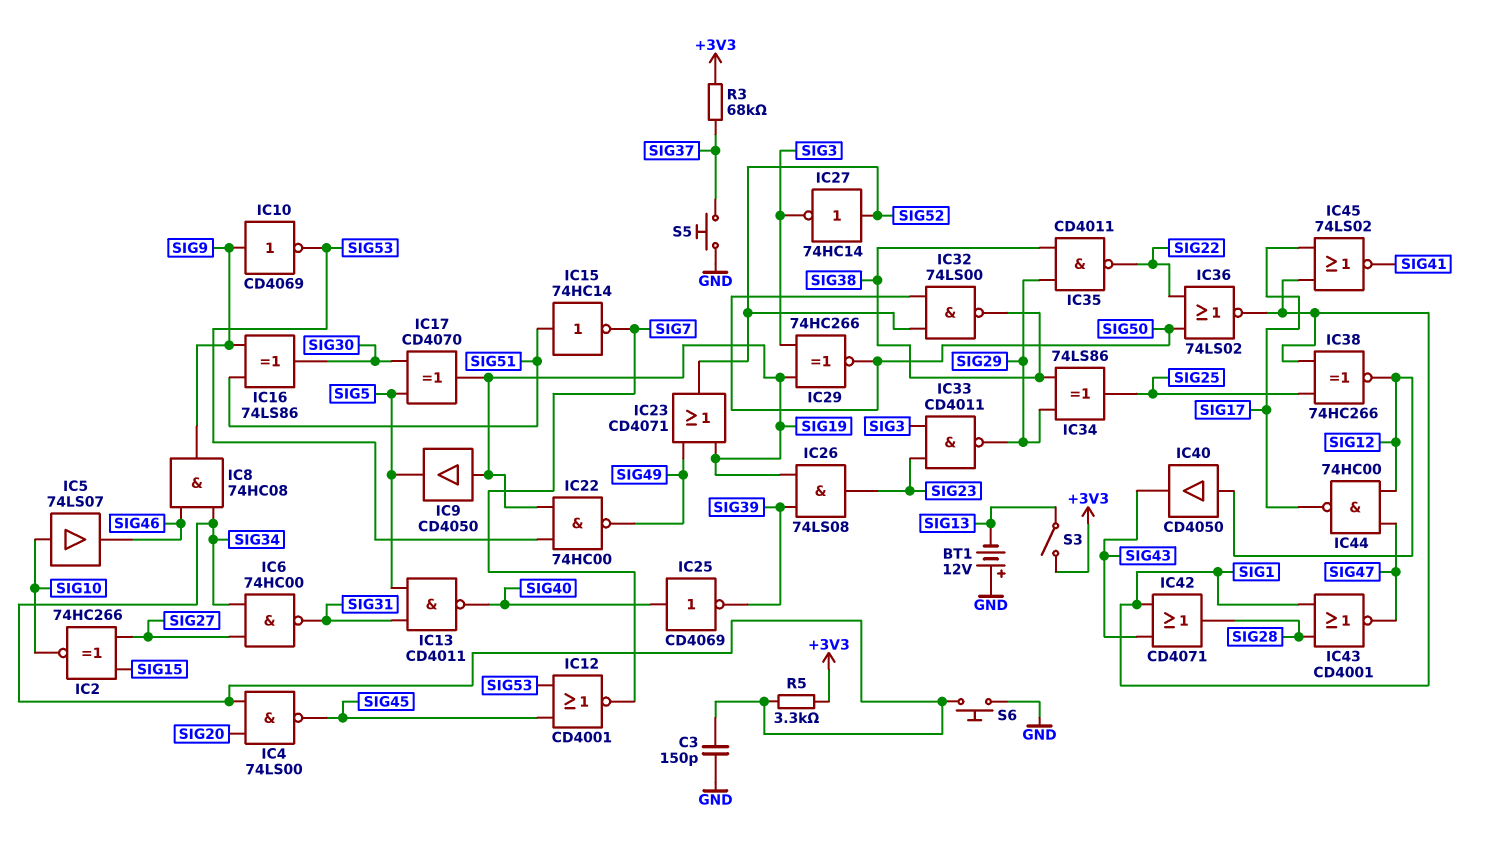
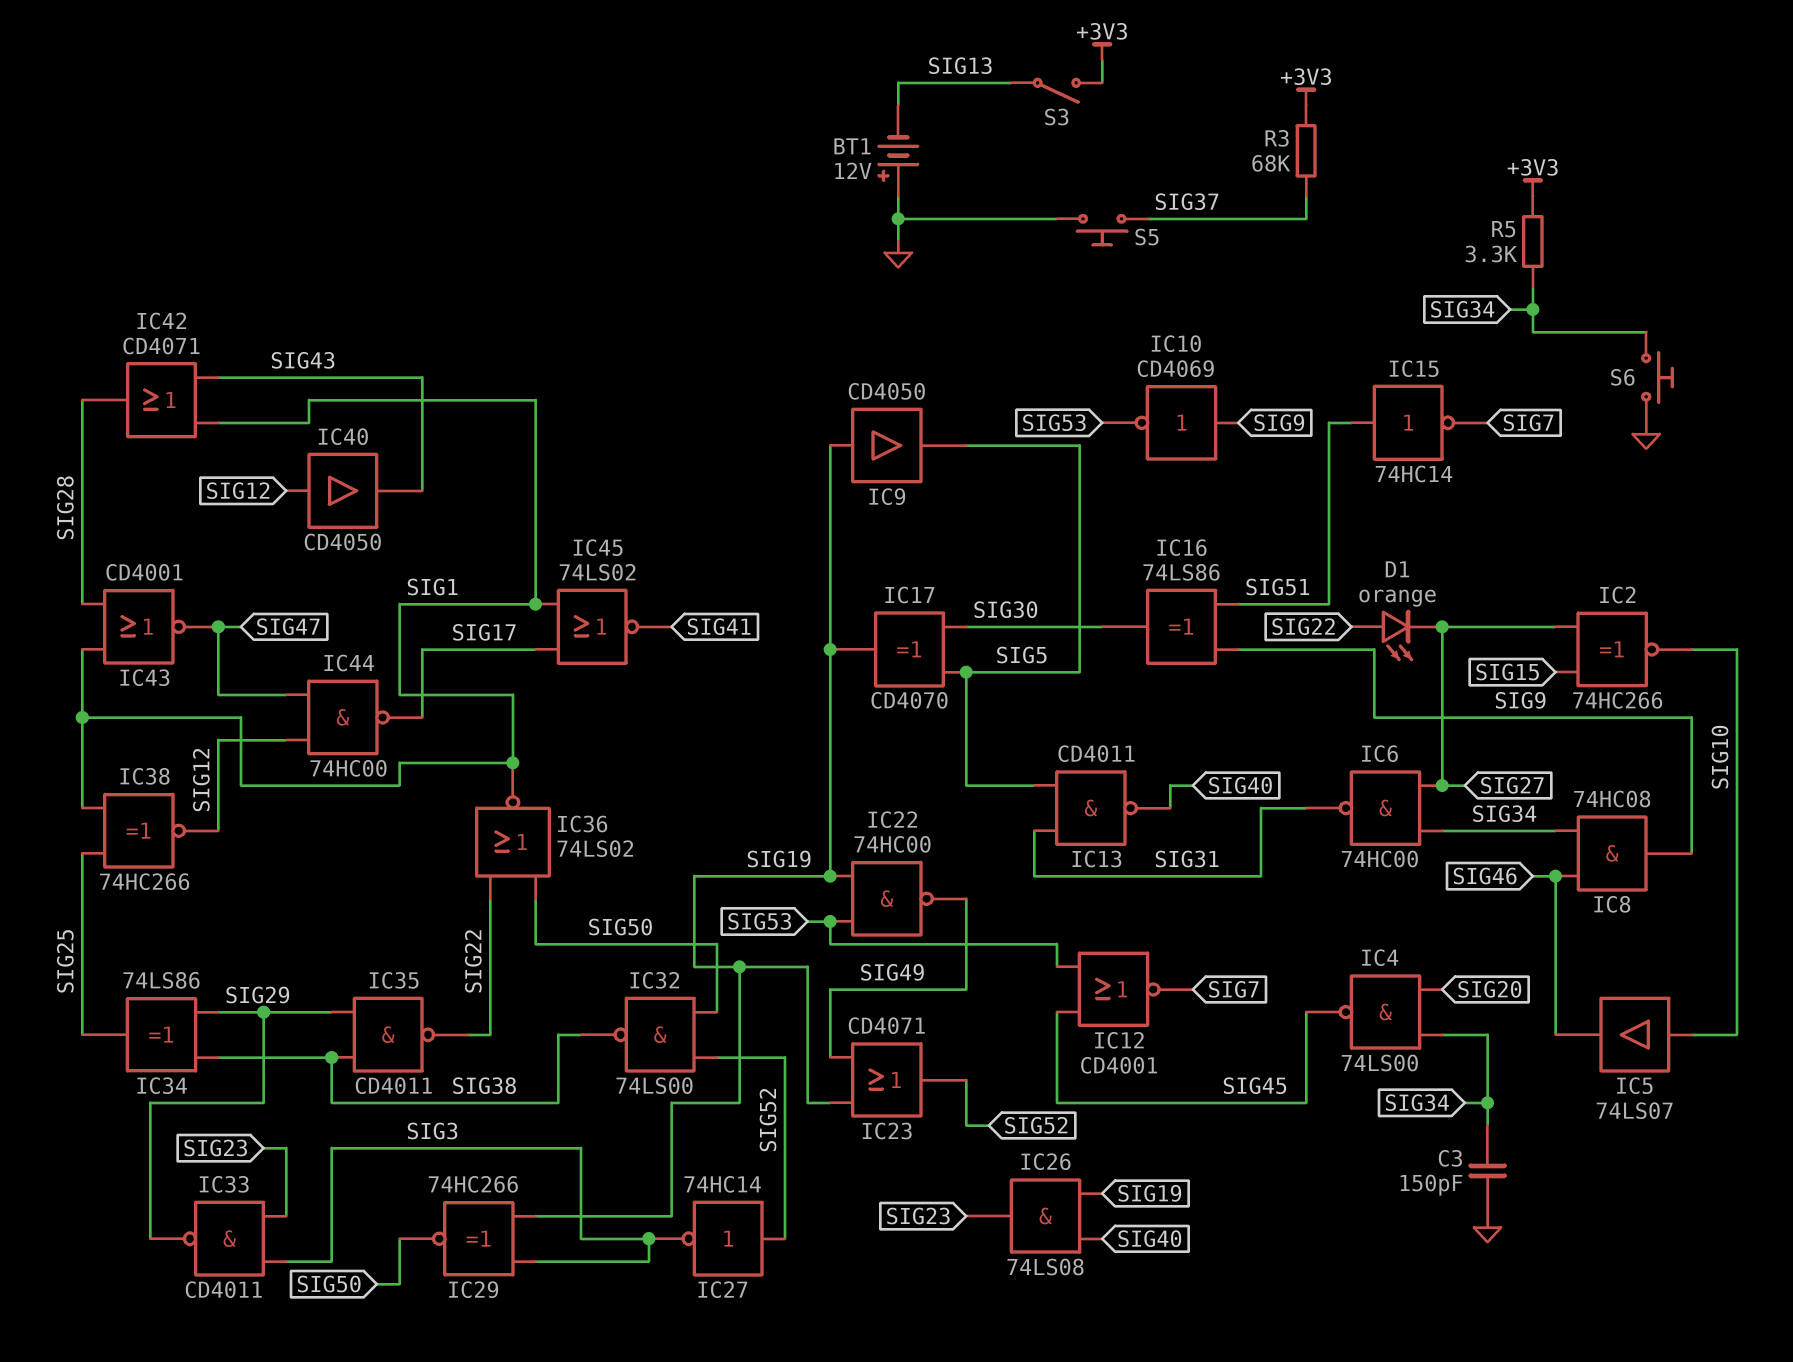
D1: none -> LED orange (A SIG22, K SIG27)
IC25: NOT CD4069 (in SIG40, out SIG39) -> none
IC26: AND 74LS08 (in SIG19, in SIG39, out SIG23) -> AND 74LS08 (in SIG19, in SIG40, out SIG23)

